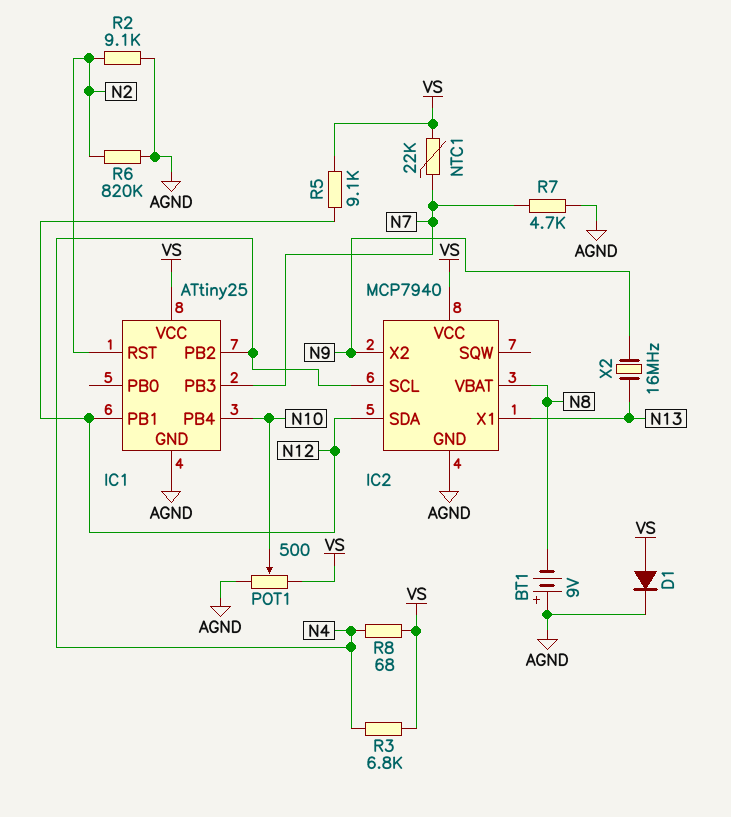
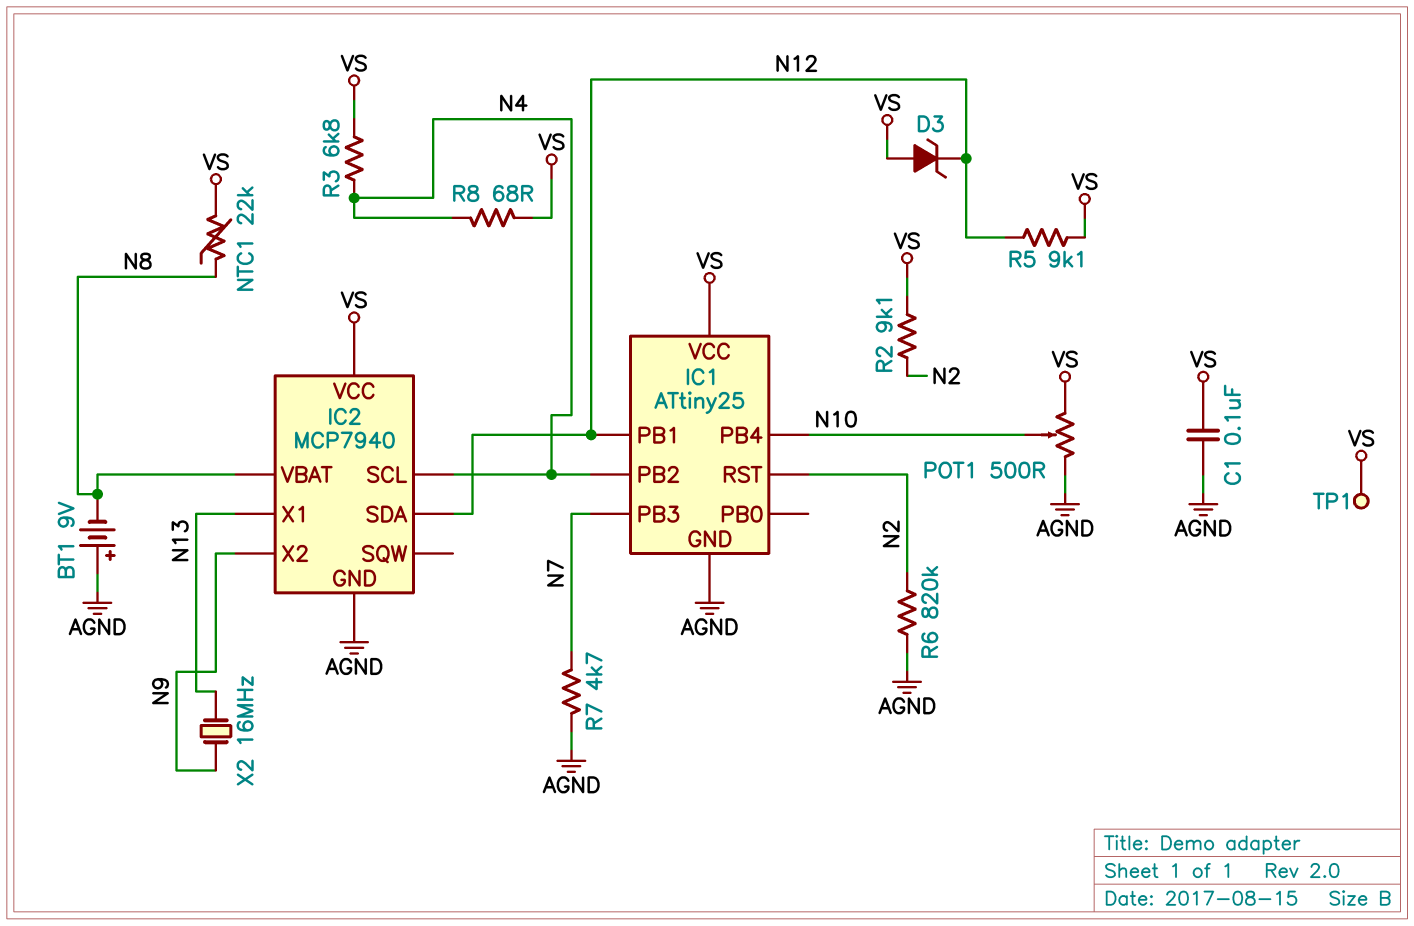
C1: none -> 100nF (AGND, VS)
D1: diode (A VS, K AGND) -> none
D3: none -> zener (A VS, K N12)
NTC1: 22k (N7, VS) -> 22k (N8, VS)
R2: 9.1k (AGND, N2) -> 9.1k (N2, VS)
TP1: none -> test point (VS)

